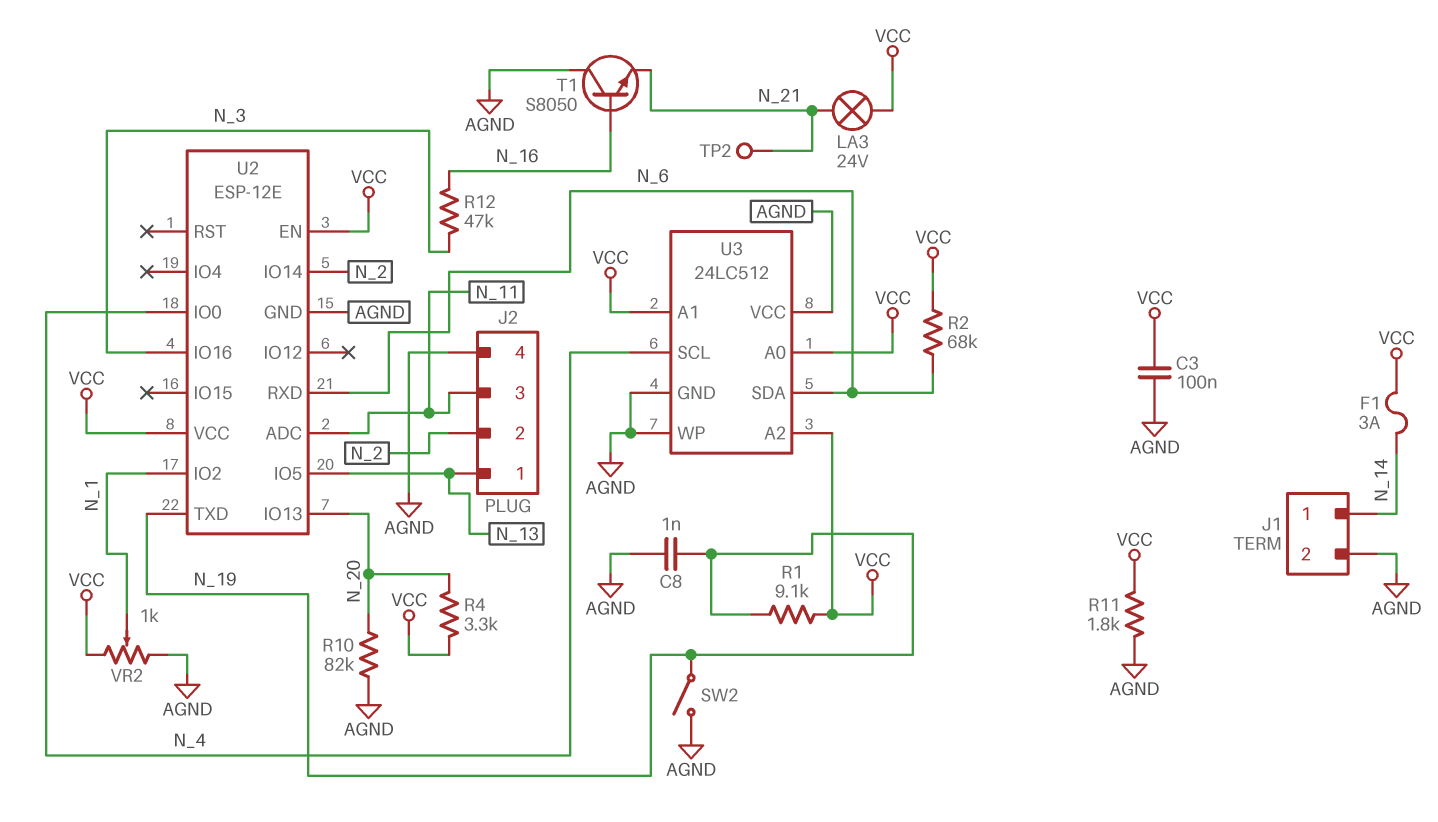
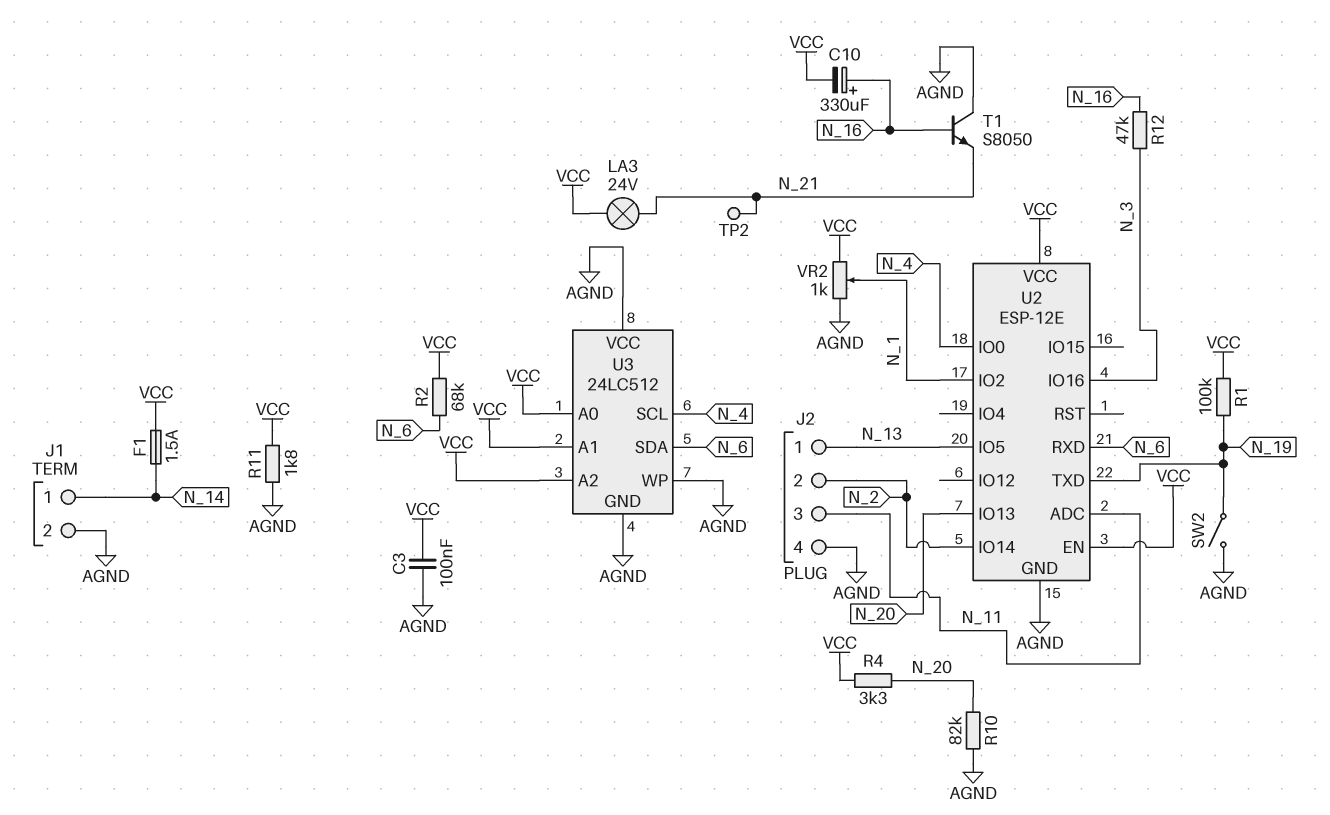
C8: 1nF (AGND, N_19) -> none
C10: none -> 330uF (plus N_16, minus VCC)
F1: 3A (N_14, VCC) -> 1.5A (N_14, VCC)
R1: 9.1k (N_19, VCC) -> 100k (N_19, VCC)

